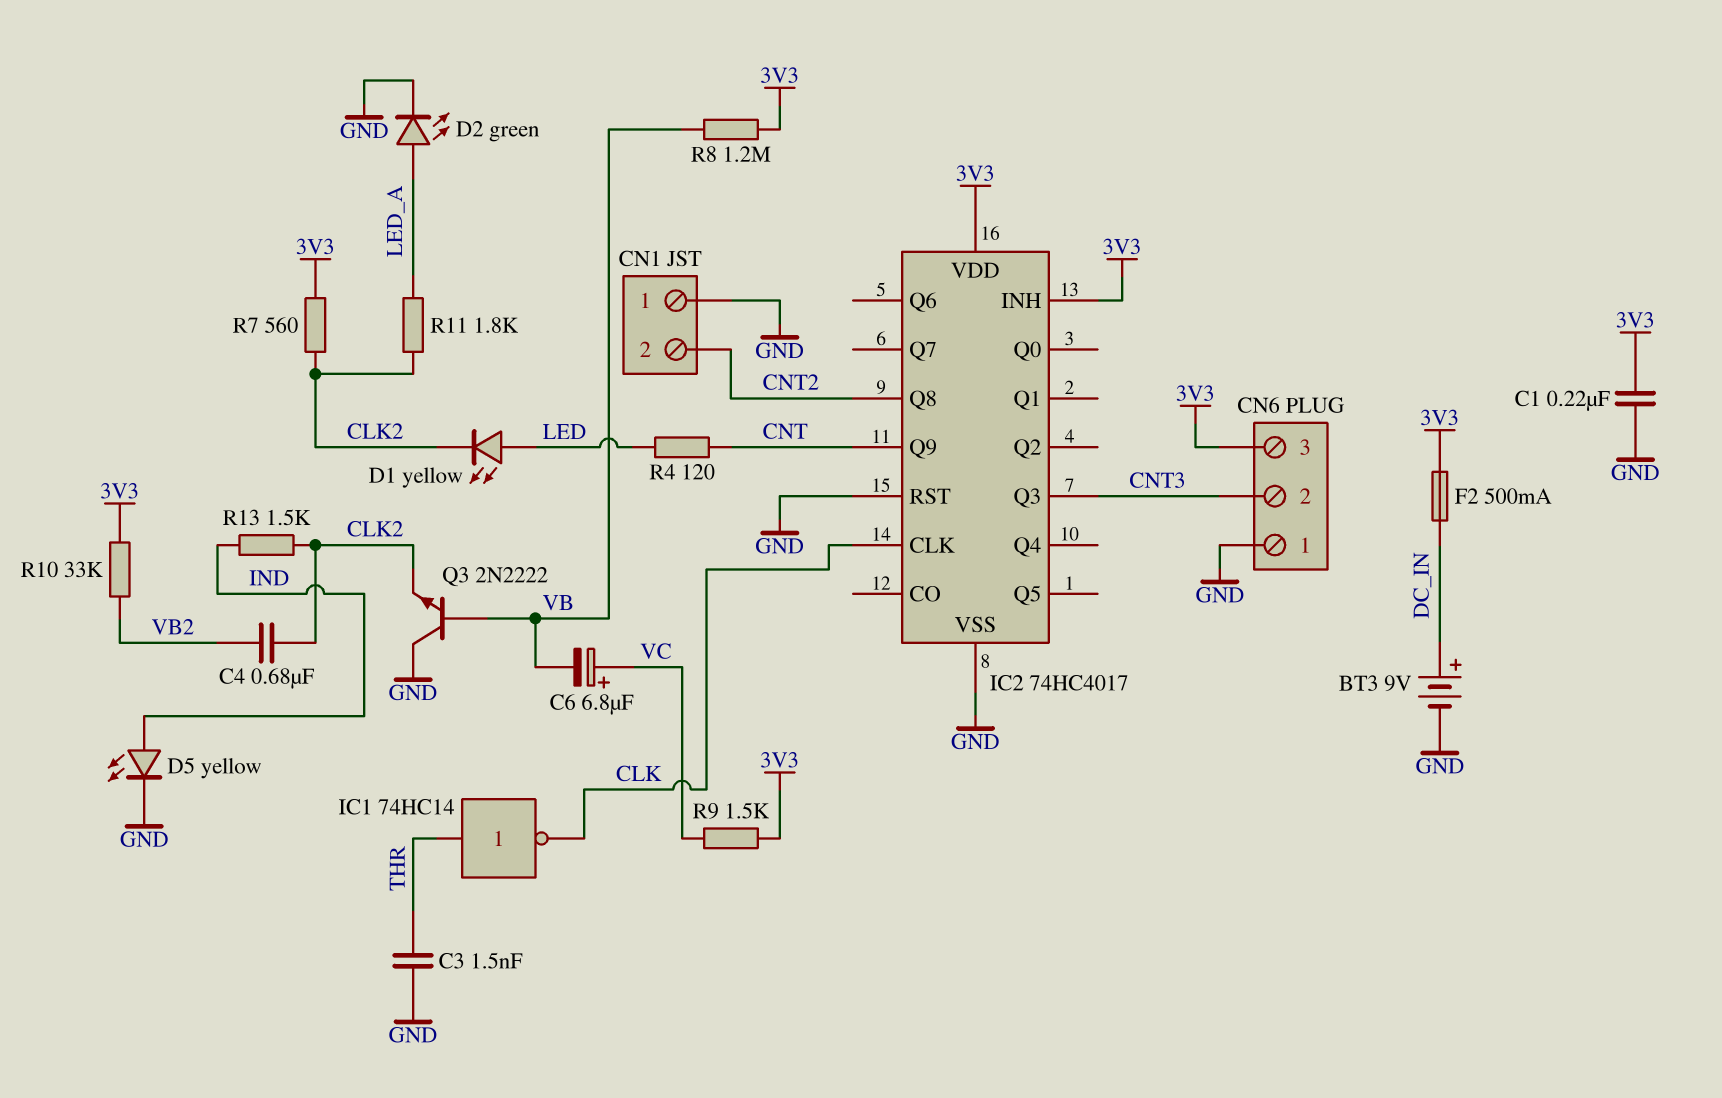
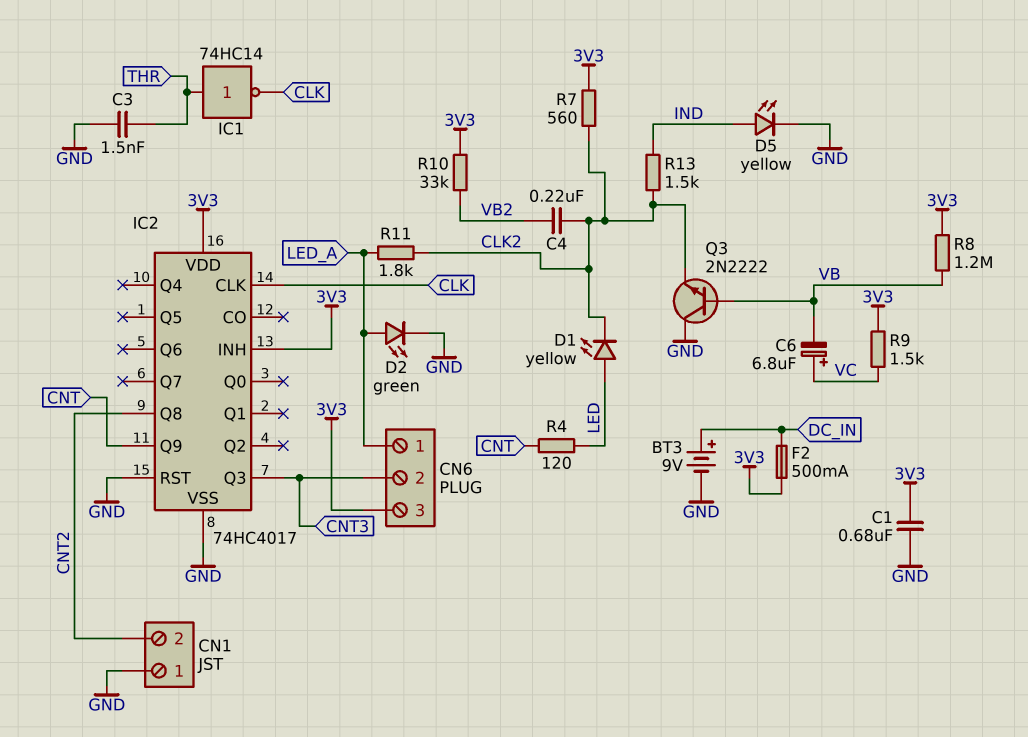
C1: 220nF (3V3, GND) -> 680nF (3V3, GND)
C4: 680nF (CLK2, VB2) -> 220nF (CLK2, VB2)
CN6 pin 1: GND -> LED_A

